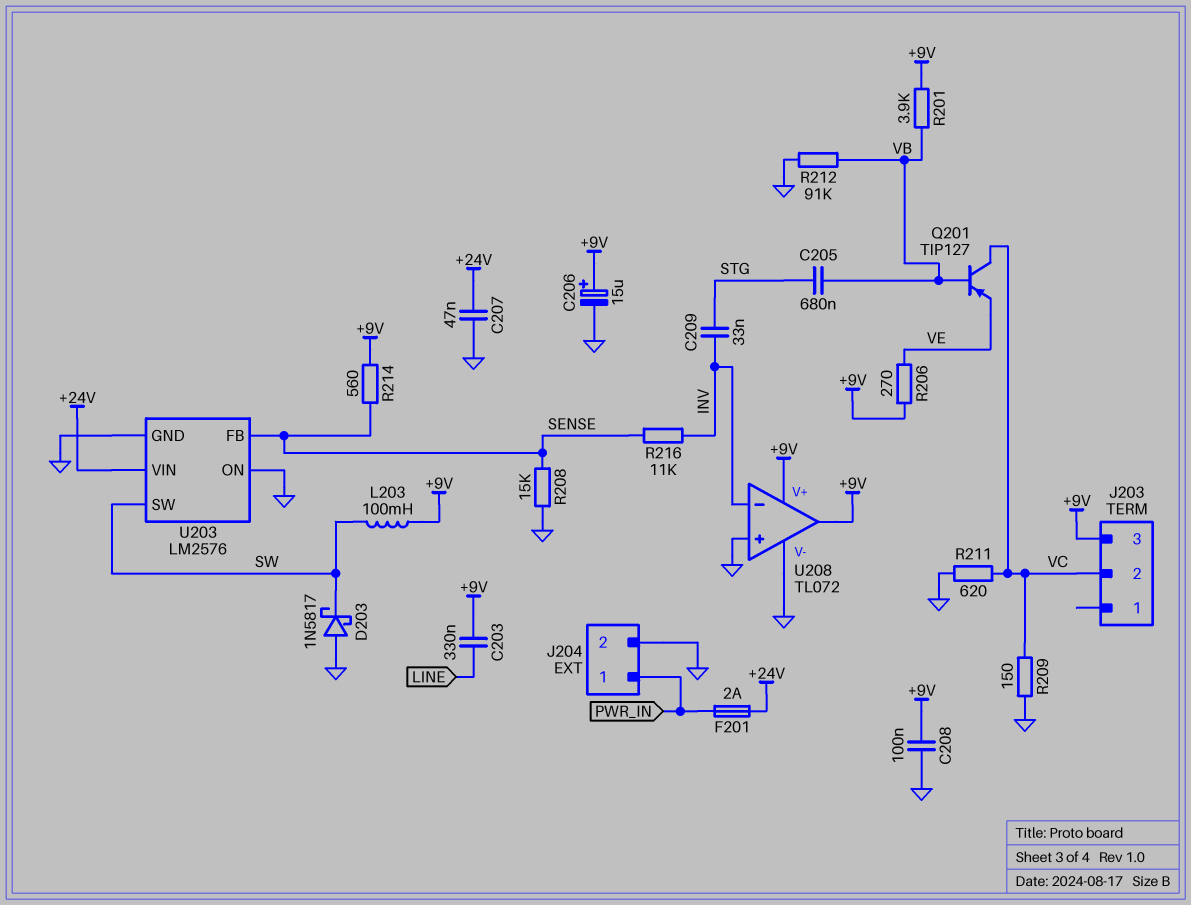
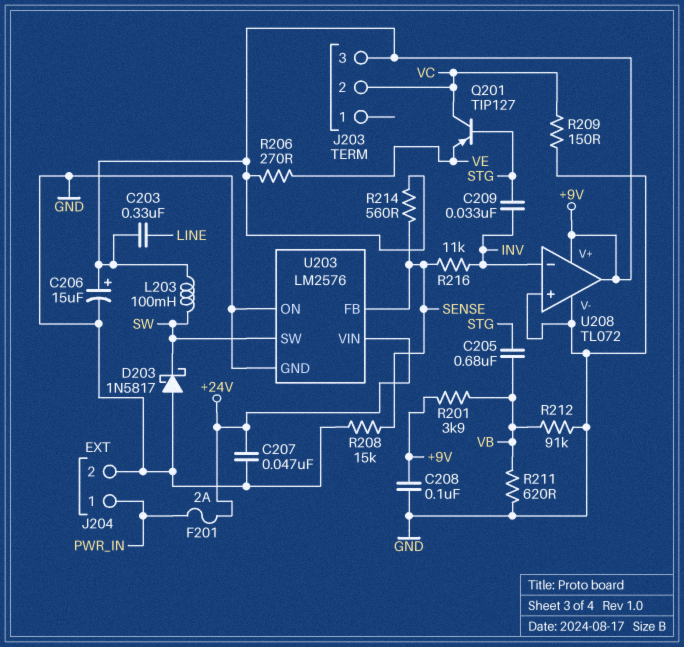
Q201: PNP TIP127 (B VB, C VC, E VE) -> PNP TIP127 (B STG, C VC, E VE)
R211: 620 (GND, VC) -> 620 (GND, VB)

